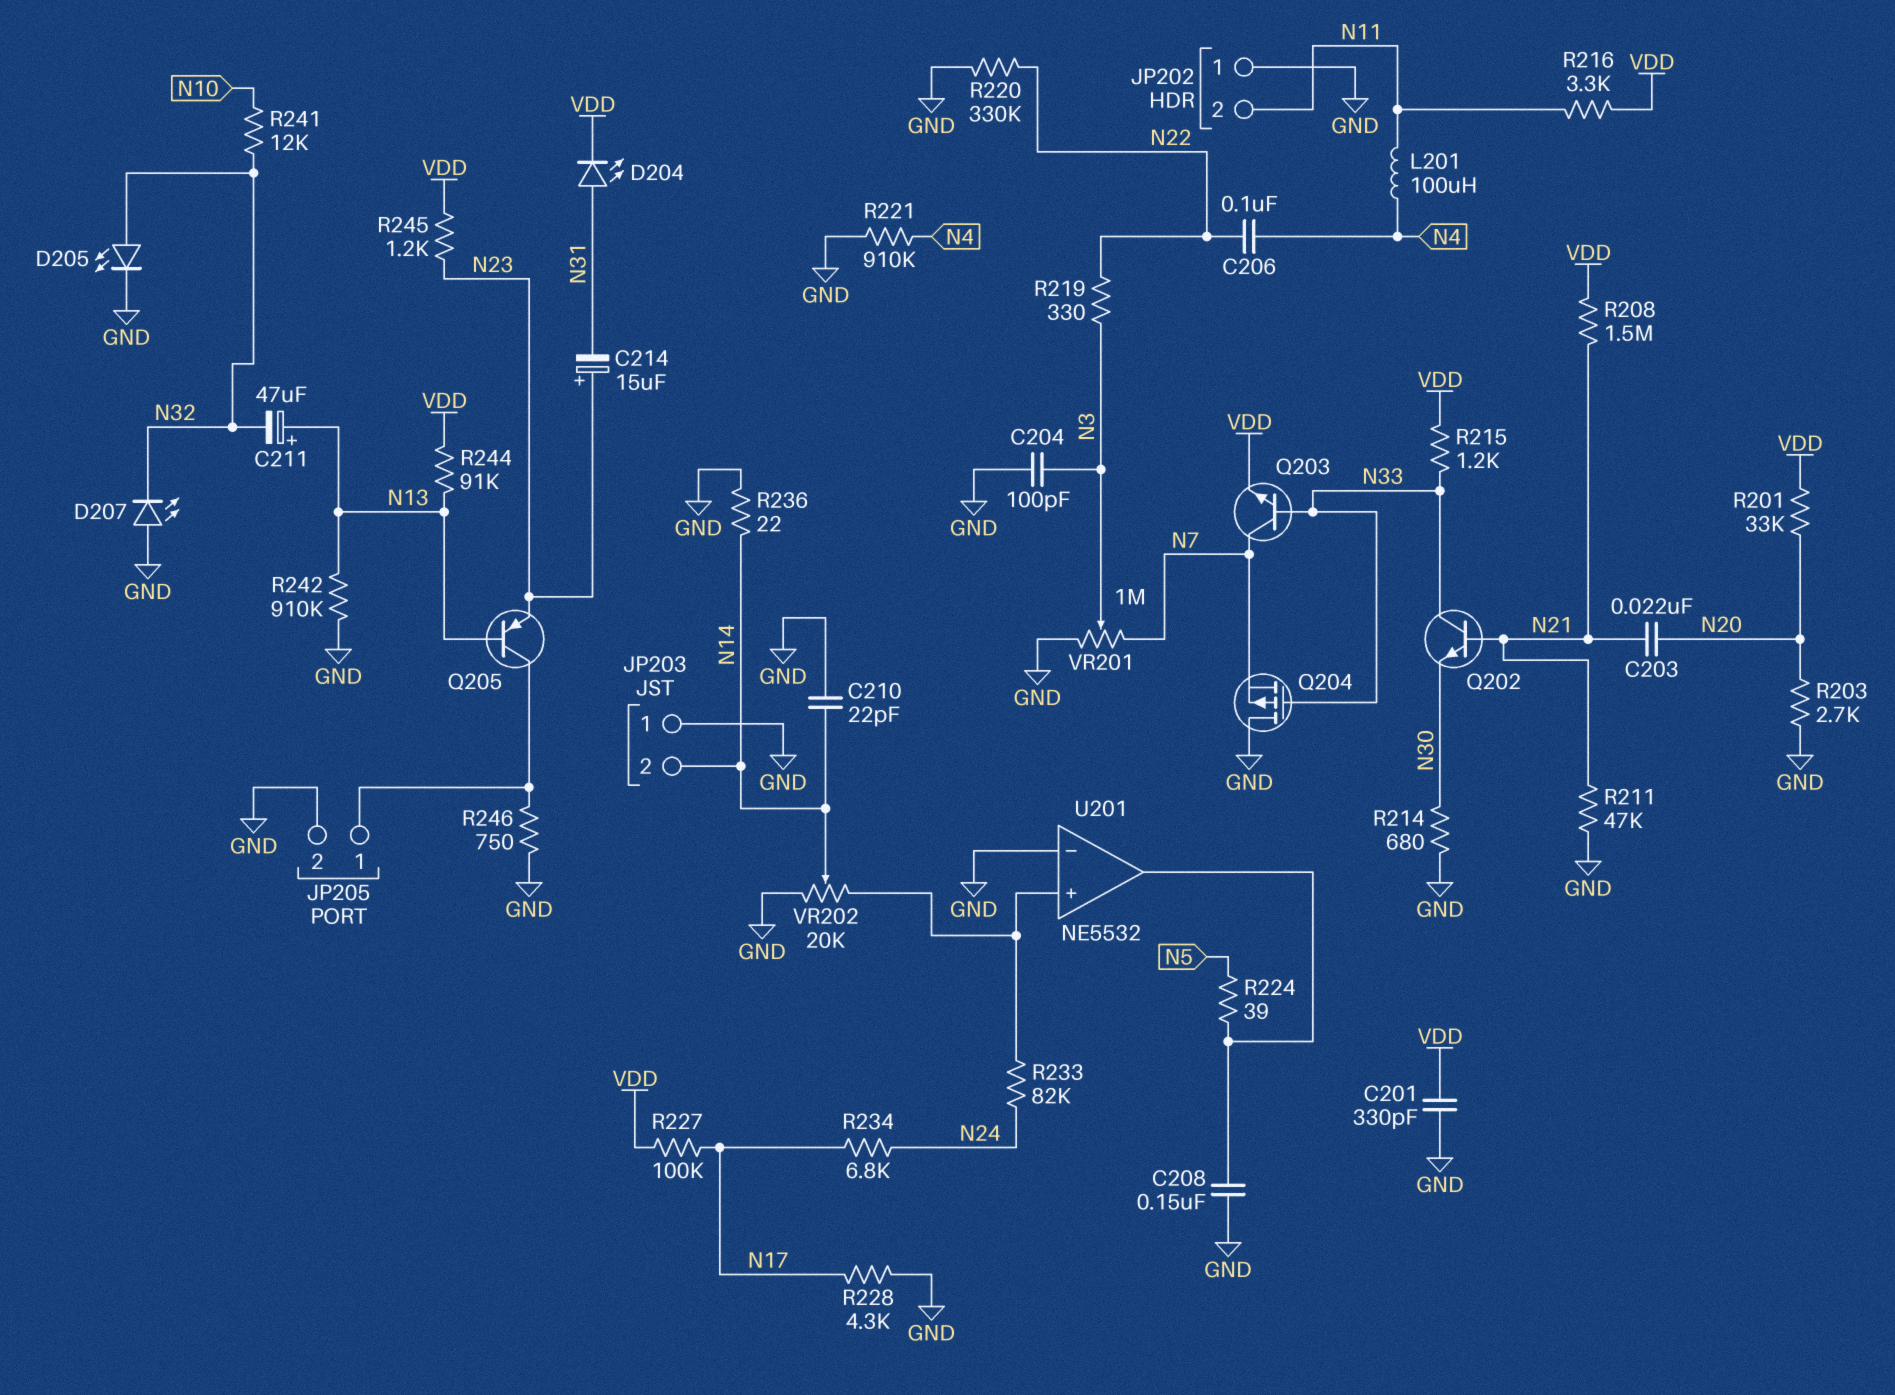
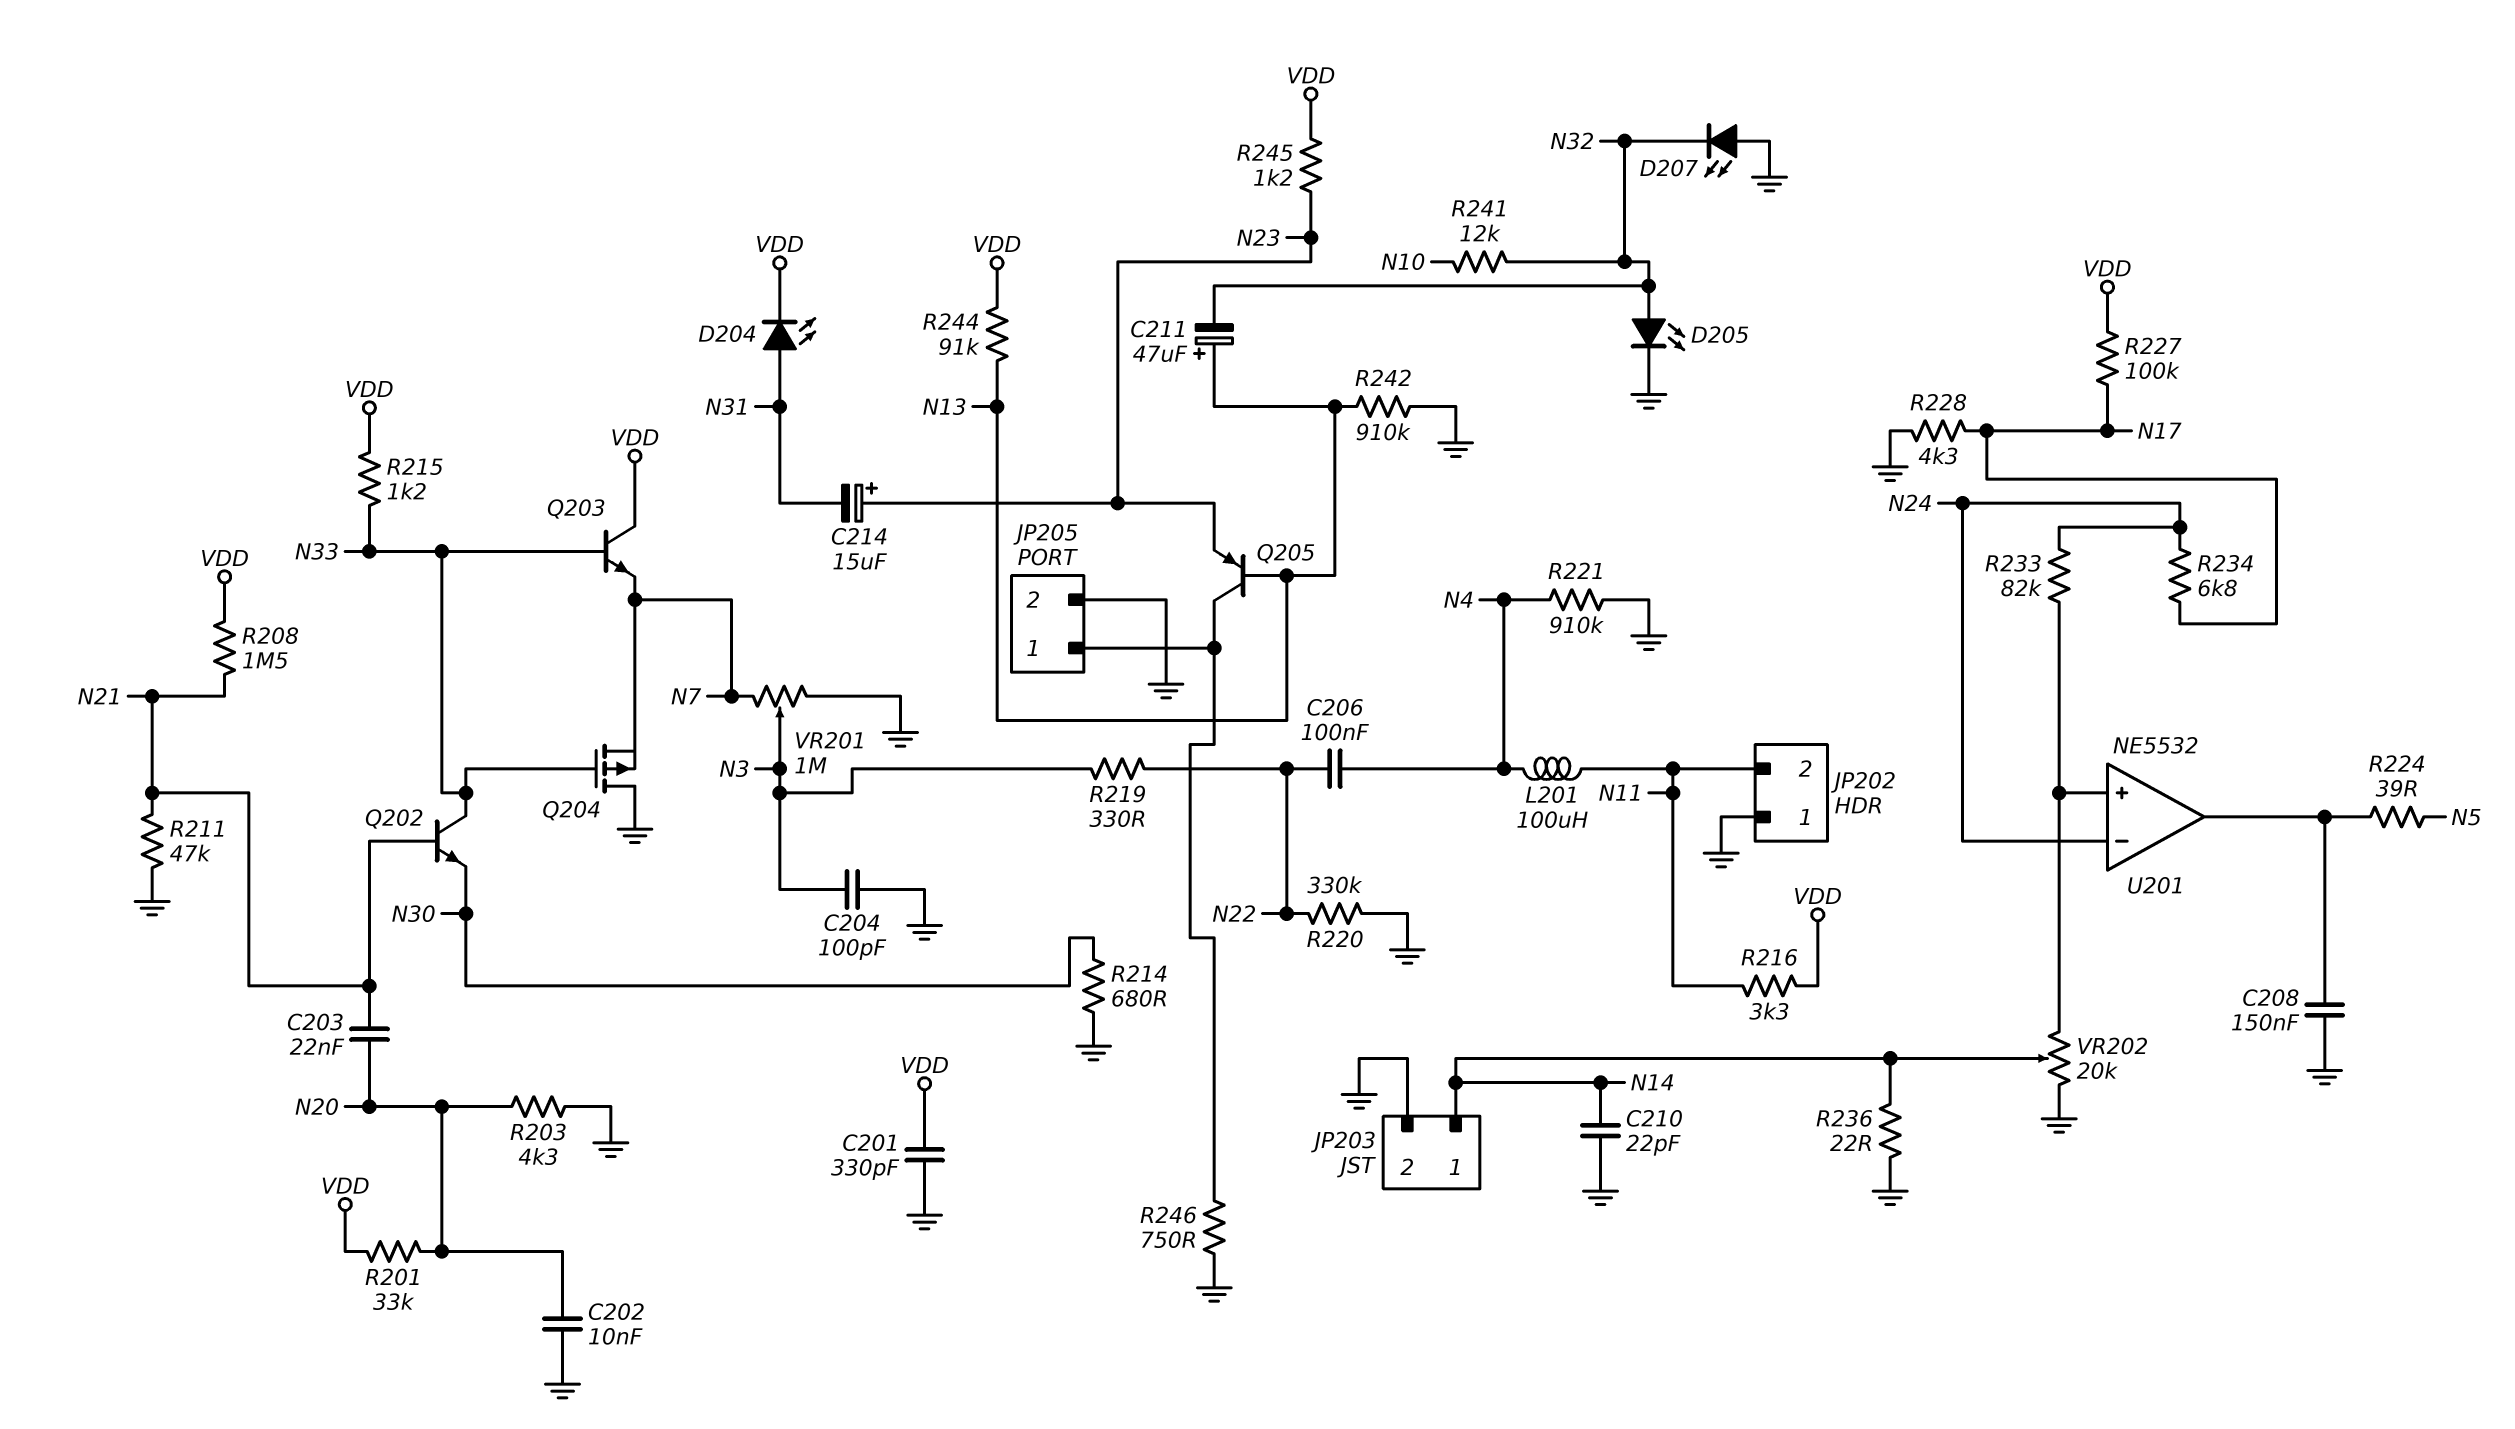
C202: none -> 10nF (GND, N20)
JP203 pin 1: GND -> N14
JP203 pin 2: N14 -> GND
Q203: NPN (B N33, C N7, E VDD) -> NPN (B N33, C VDD, E N7)
R203: 2.7k (GND, N20) -> 4.3k (GND, N20)
U201 pin in-: GND -> N24

